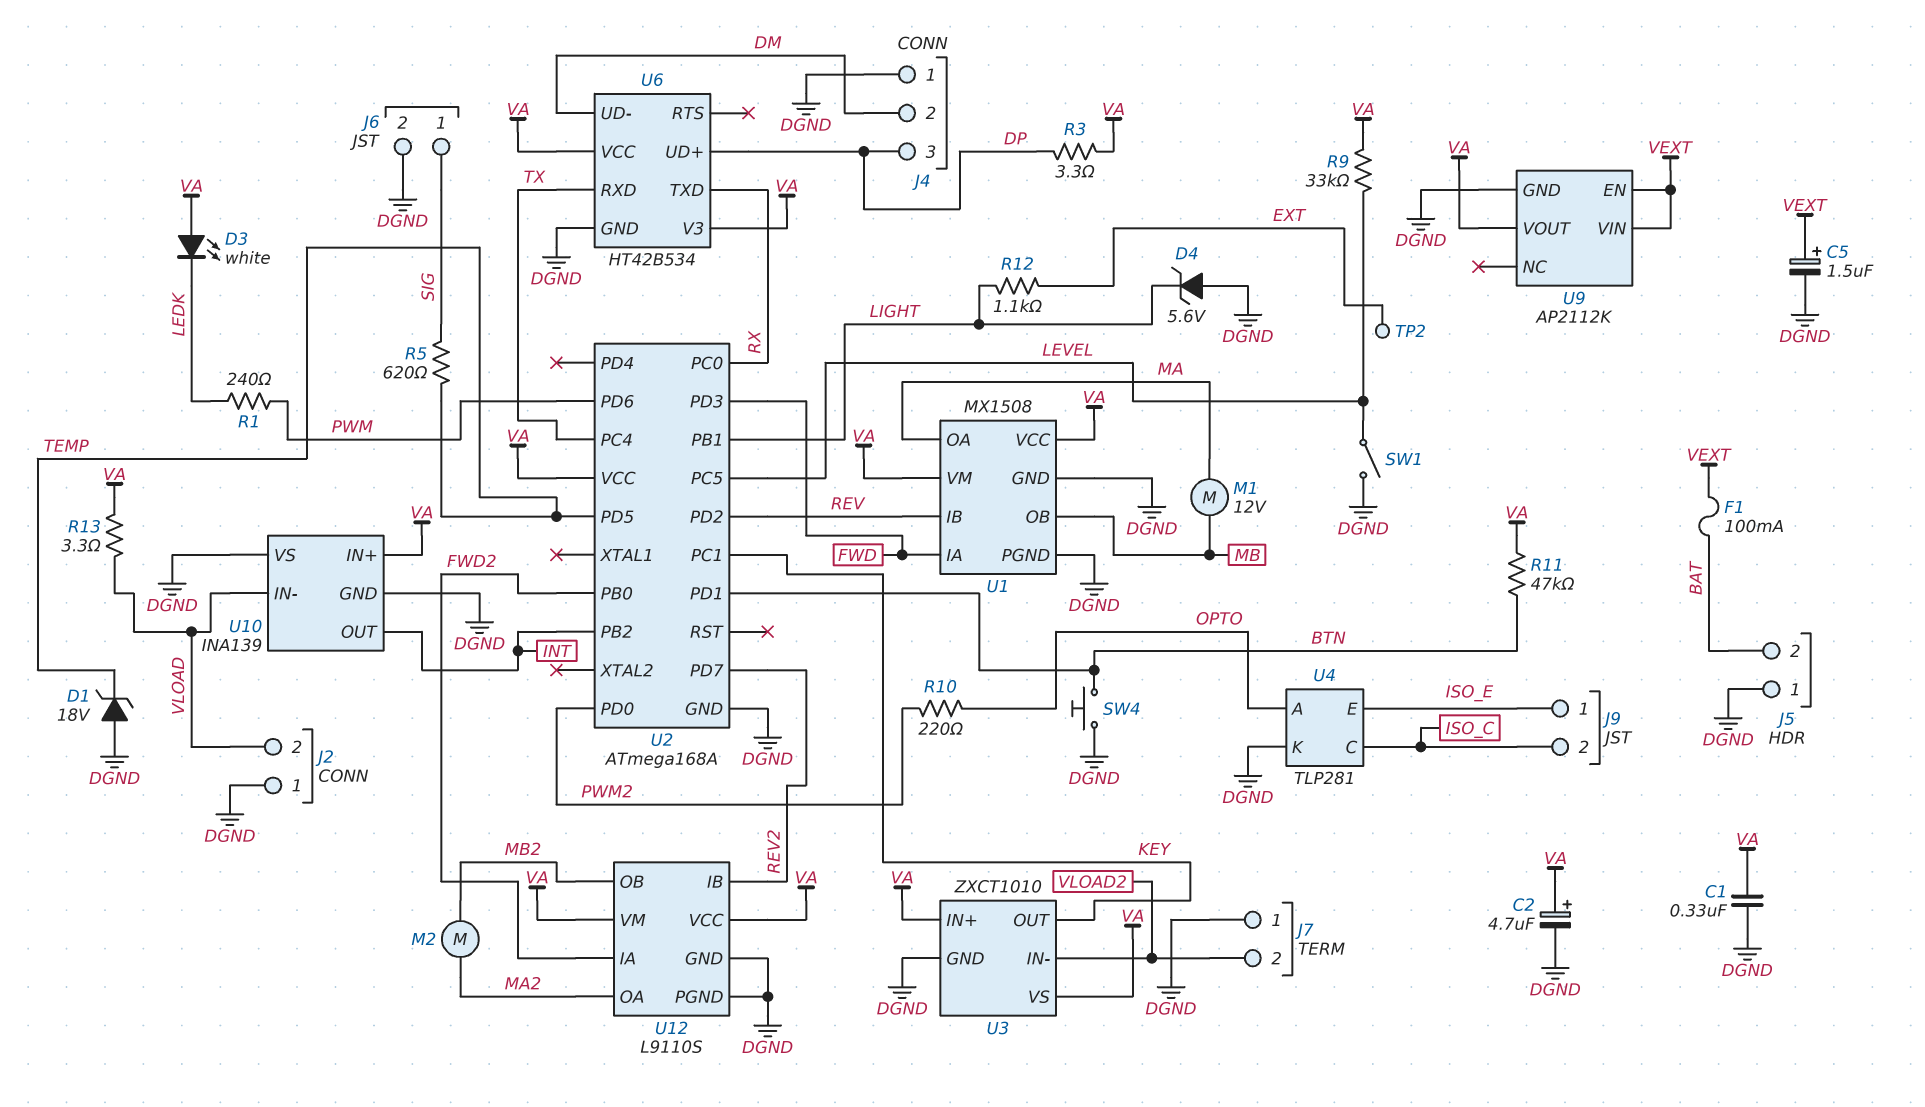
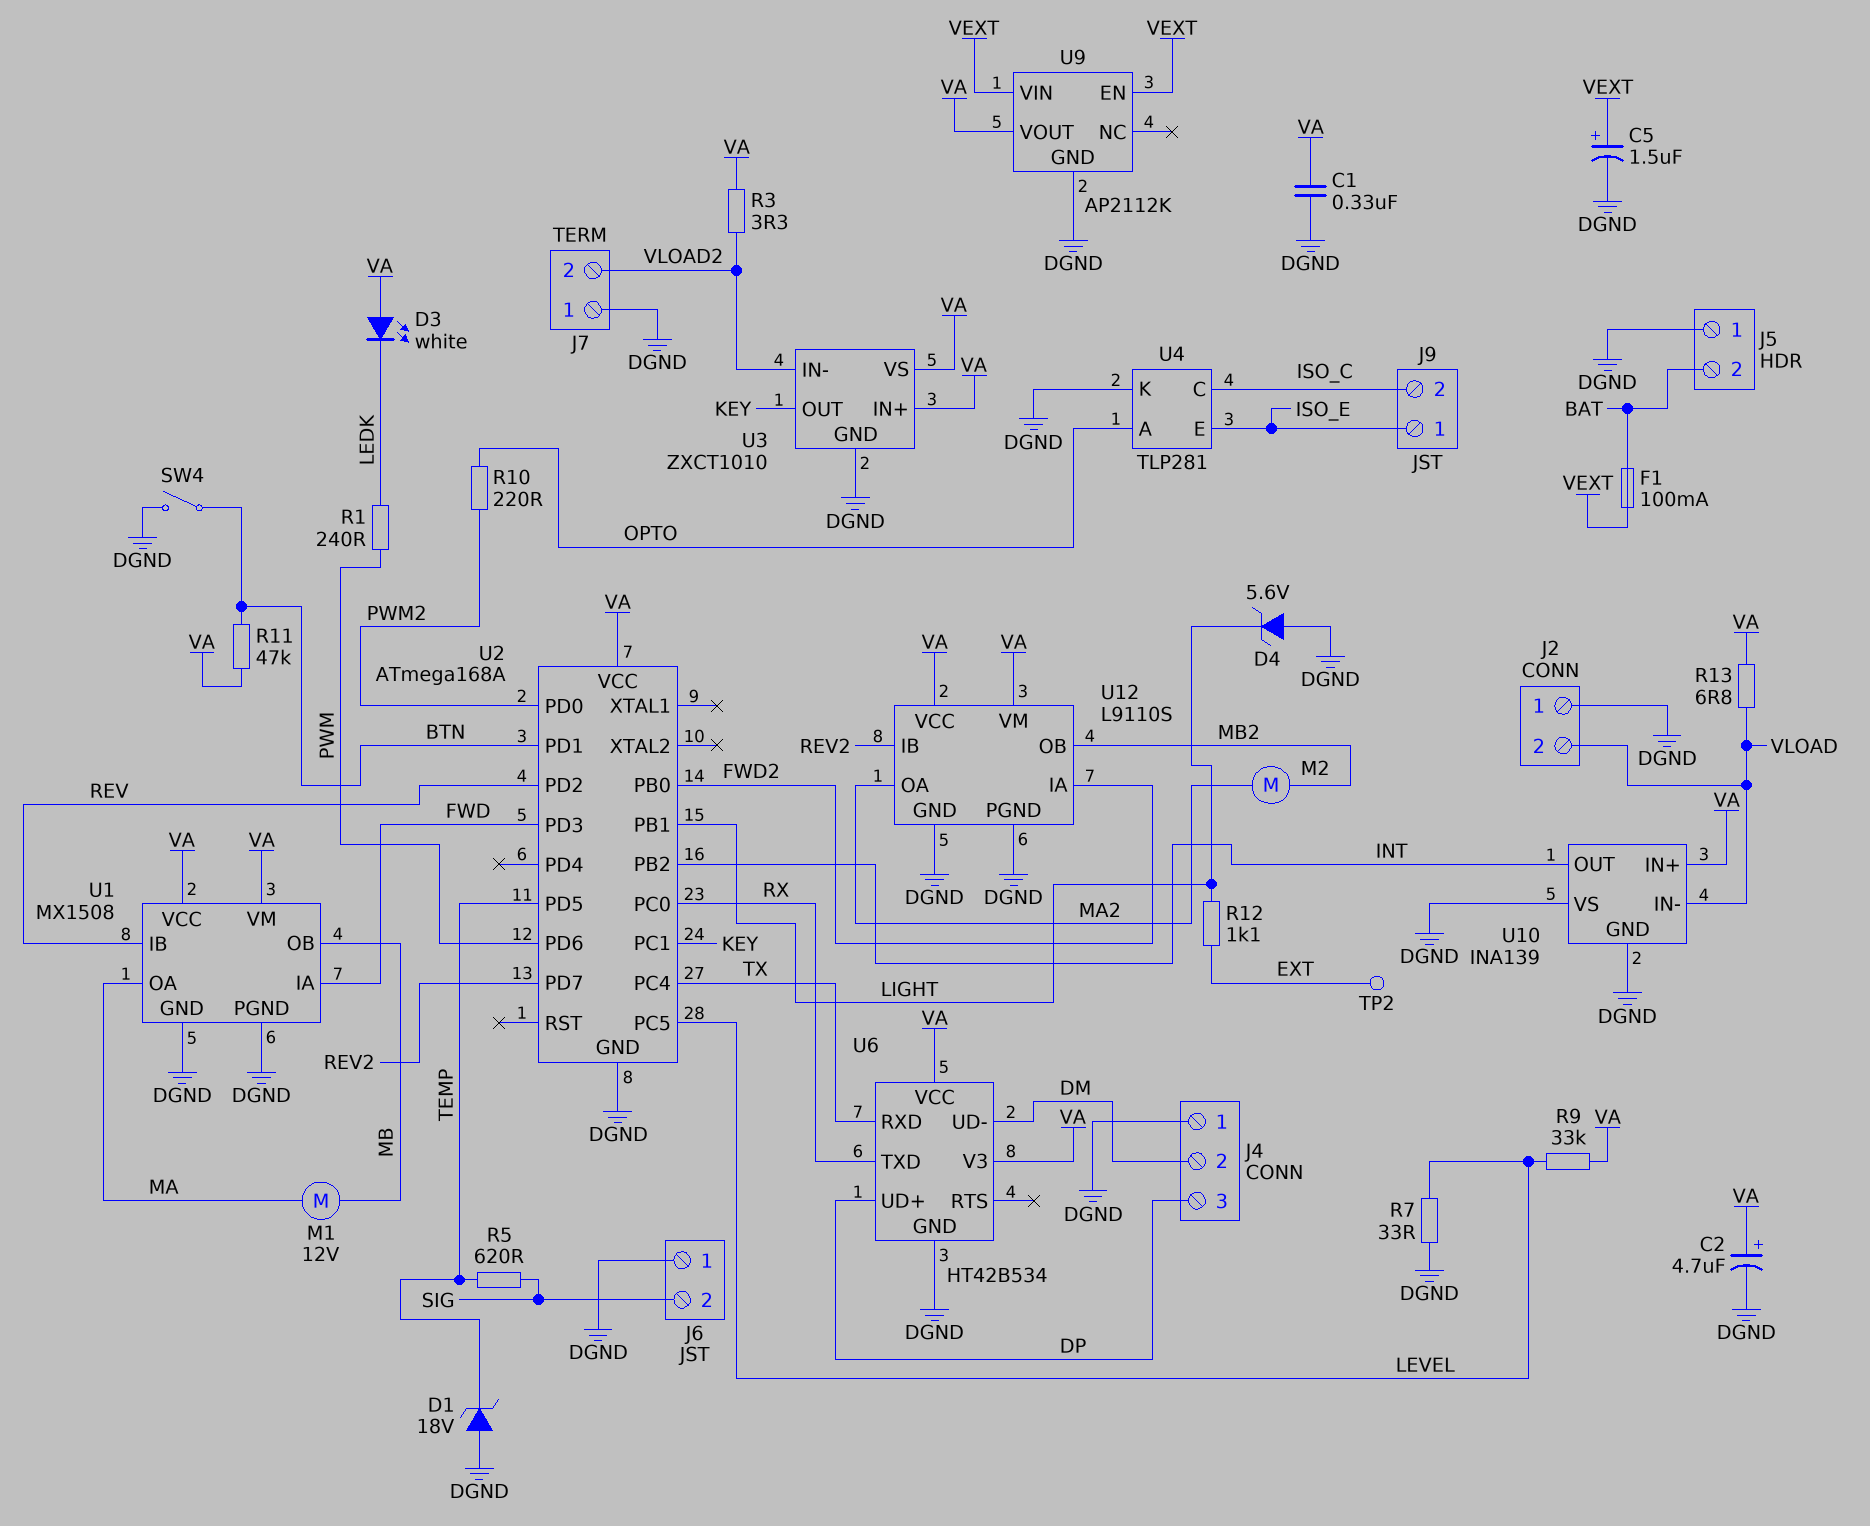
J6 pin 1: SIG -> DGND
J6 pin 2: DGND -> SIG
R3: 3.3 (DP, VA) -> 3.3 (VA, VLOAD2)
R7: none -> 33 (DGND, LEVEL)
R13: 3.3 (VA, VLOAD) -> 6.8 (VA, VLOAD)
SW1: switch (DGND, LEVEL) -> none
SW4: button (BTN, DGND) -> switch (BTN, DGND)

